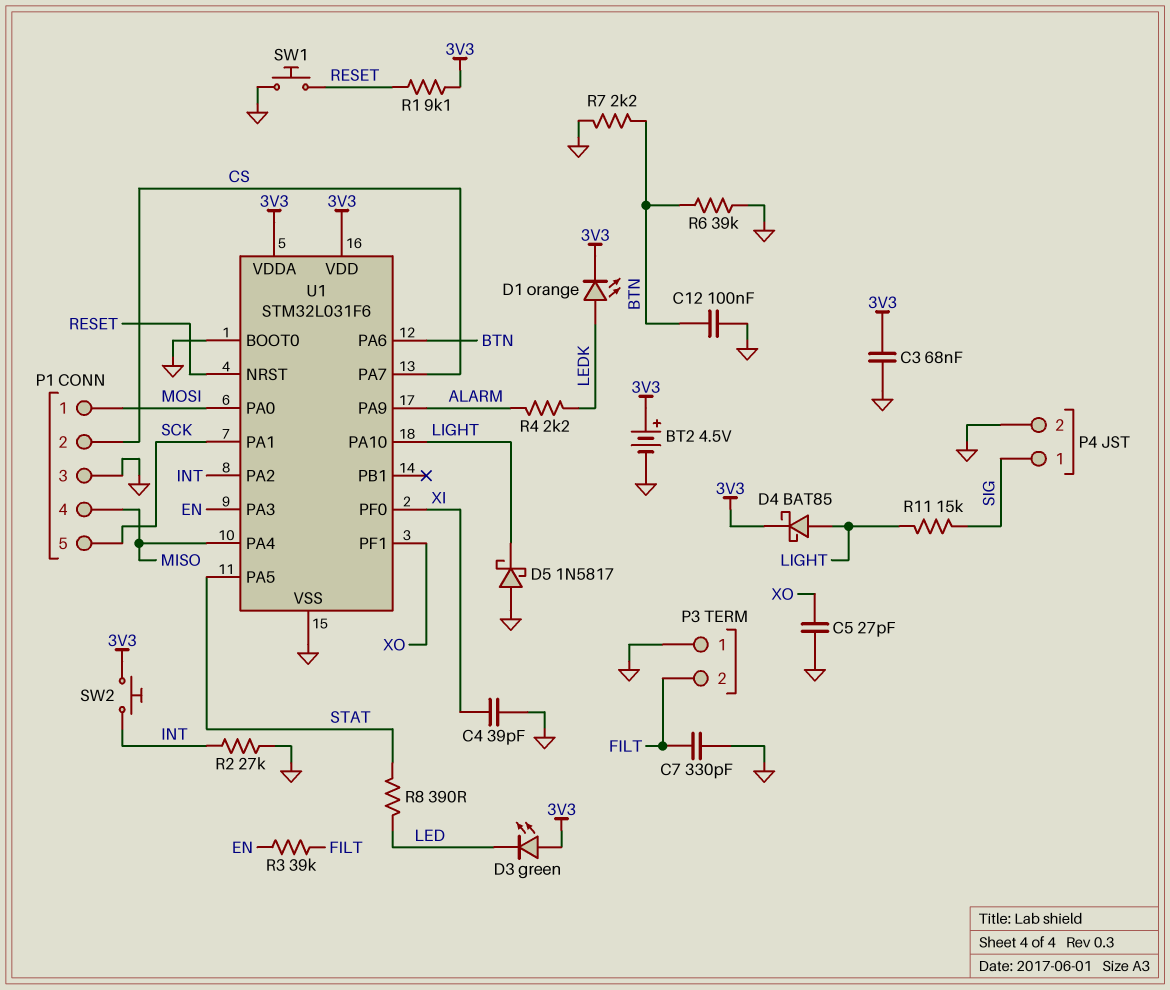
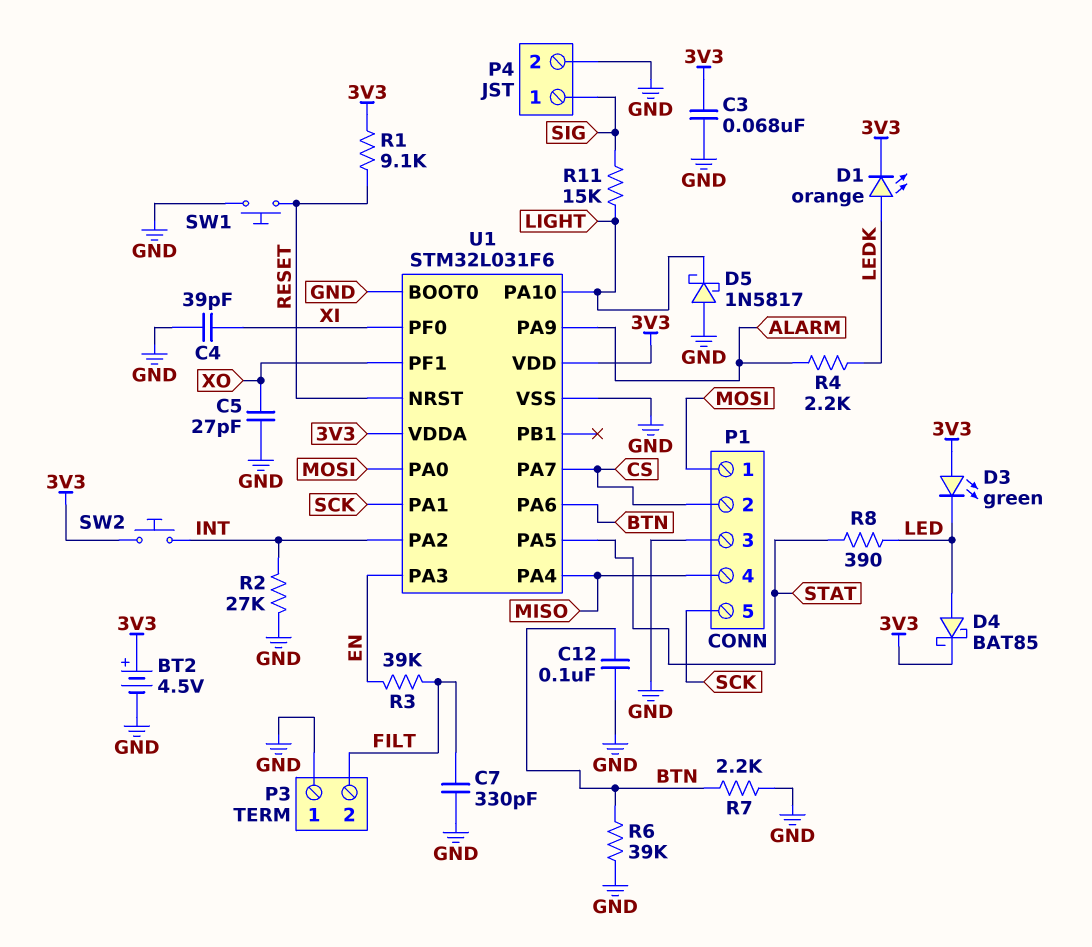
D4: schottky BAT85 (A LIGHT, K 3V3) -> schottky BAT85 (A LED, K 3V3)

